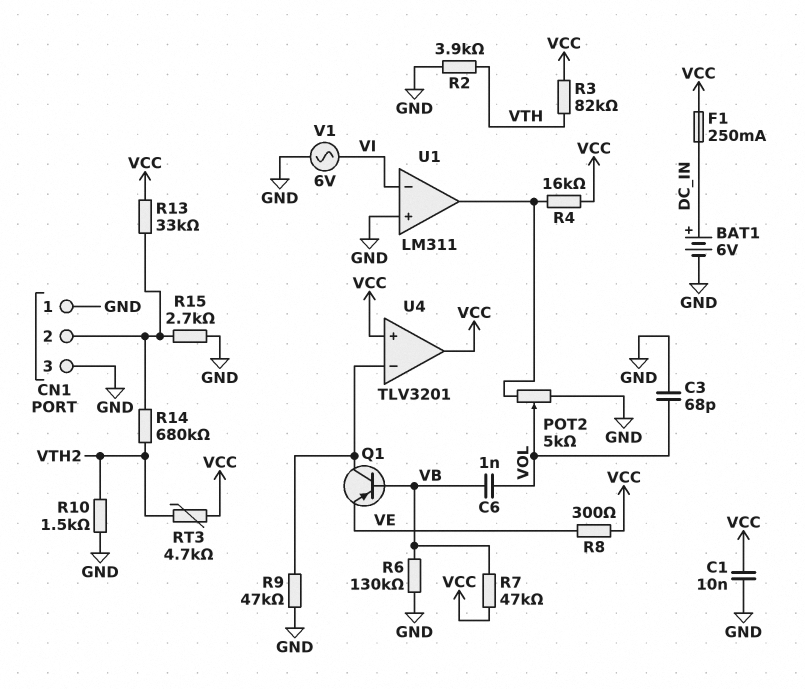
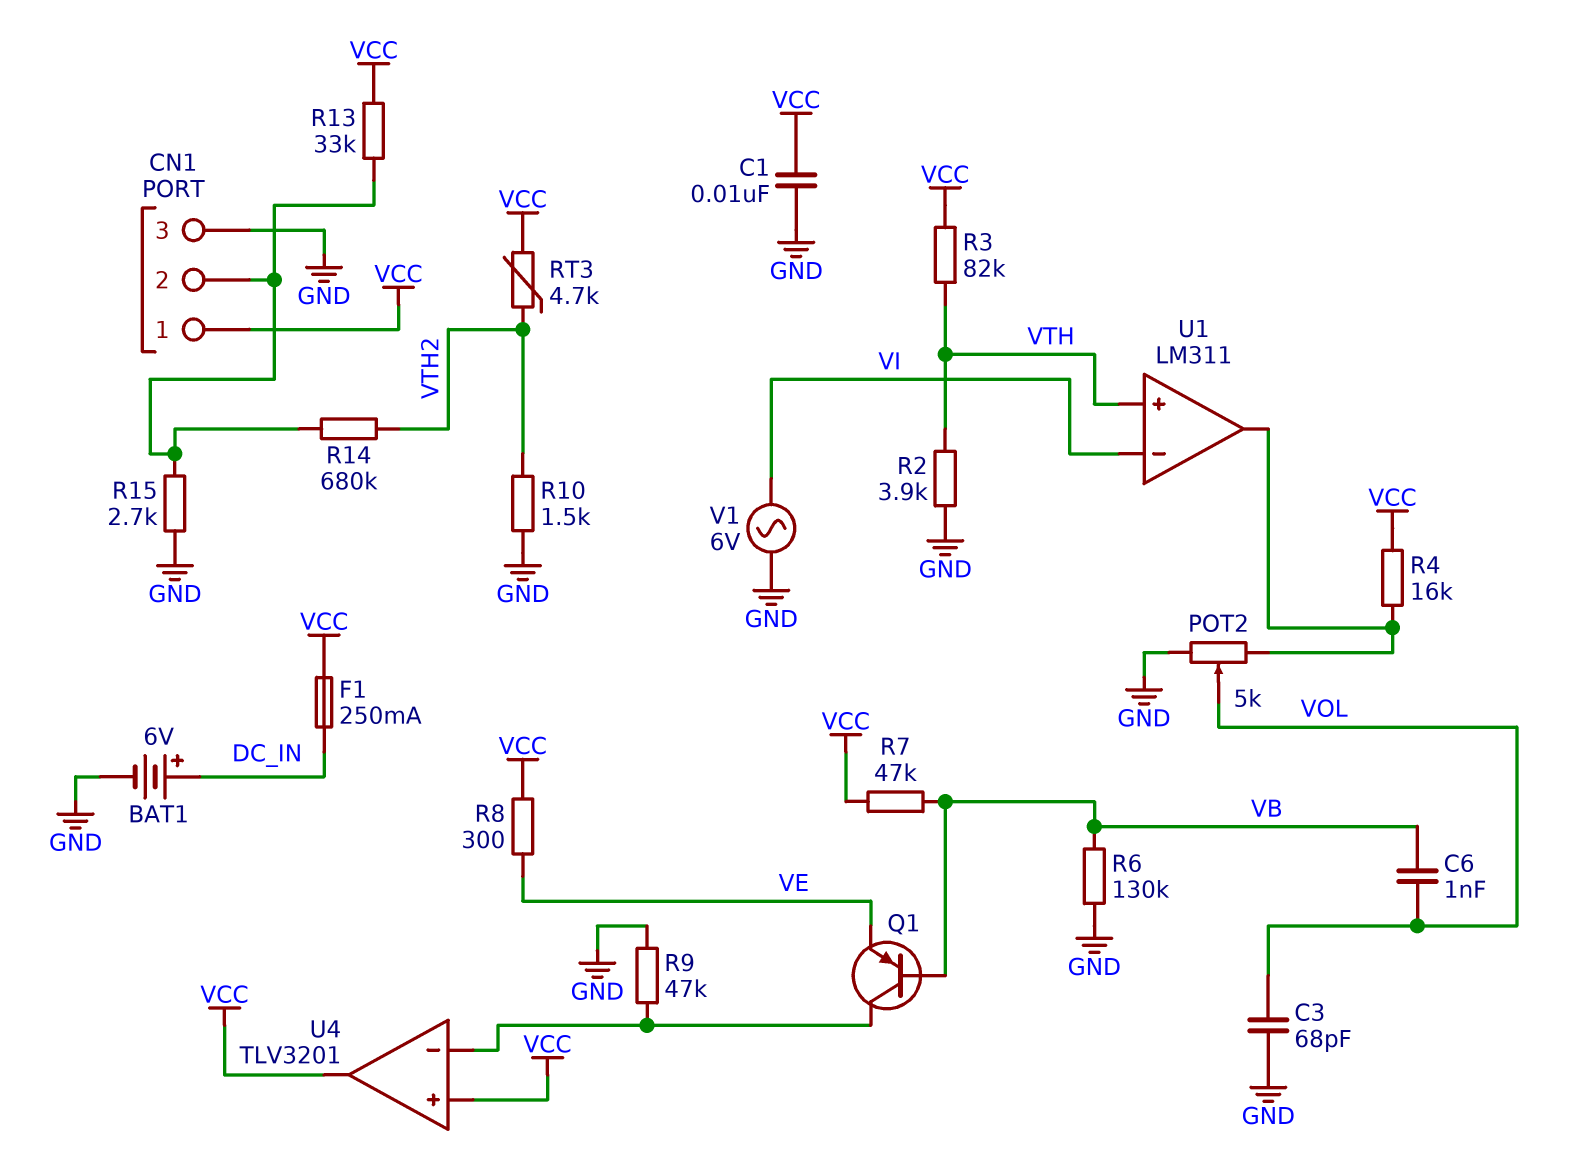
CN1 pin 1: GND -> VCC
U1 pin in+: GND -> VTH

